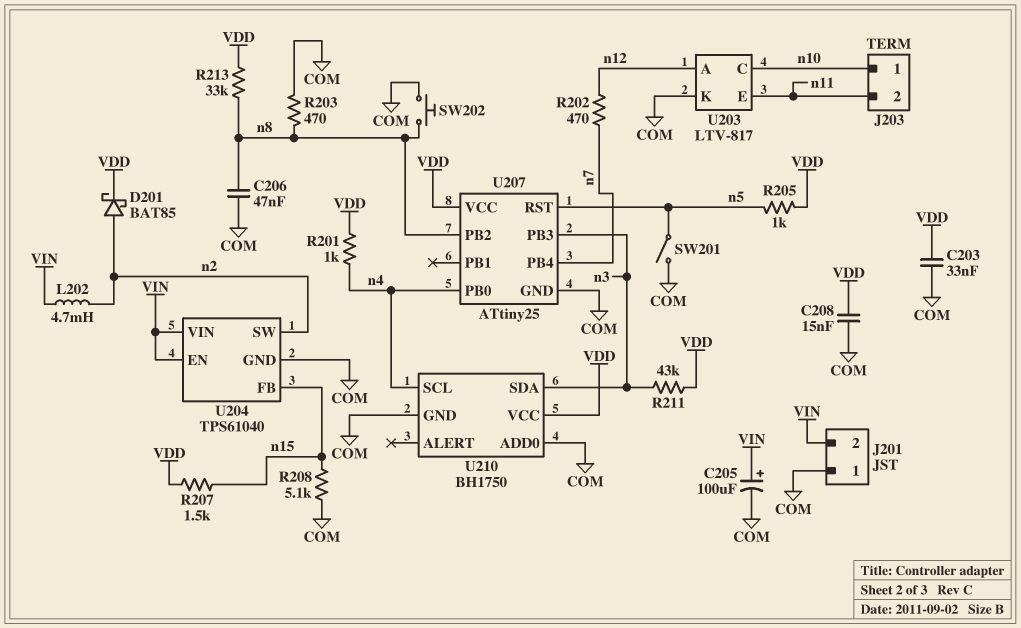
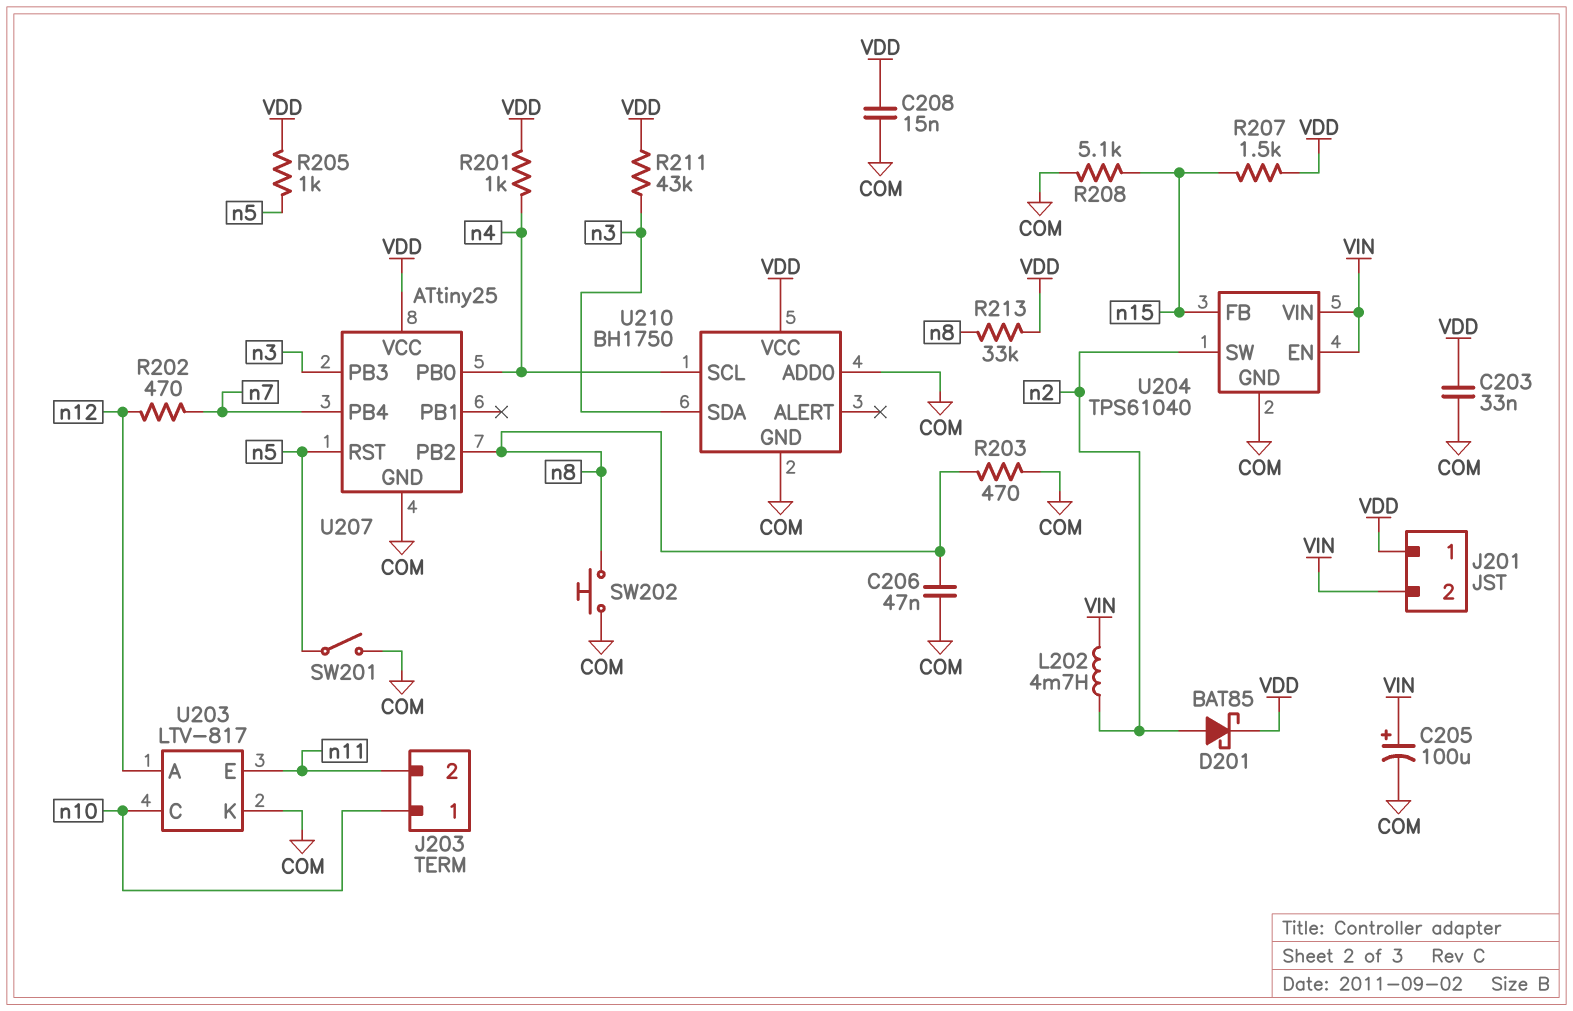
J201 pin 1: COM -> VDD

